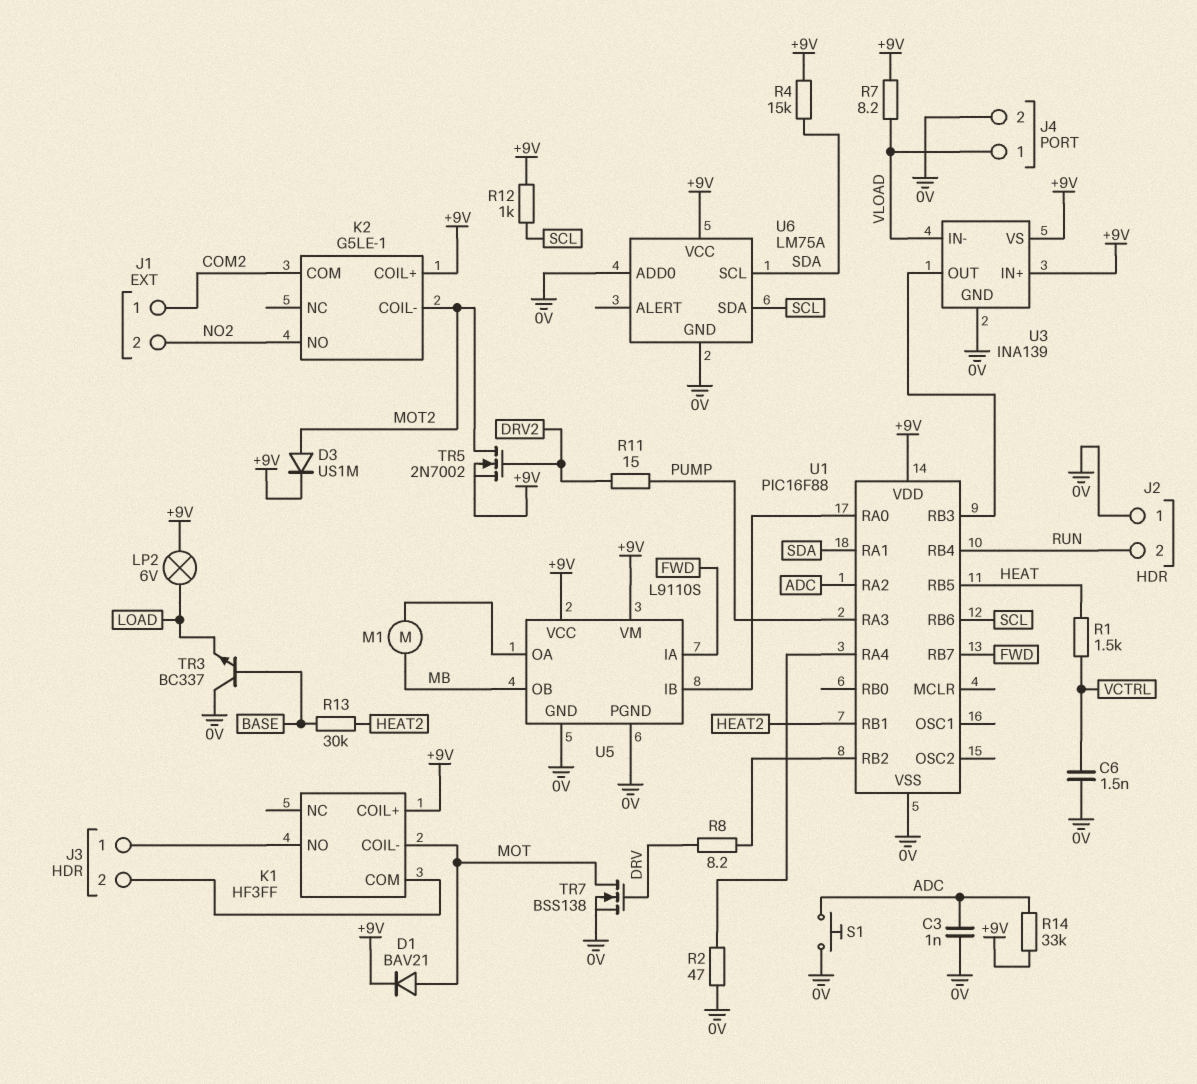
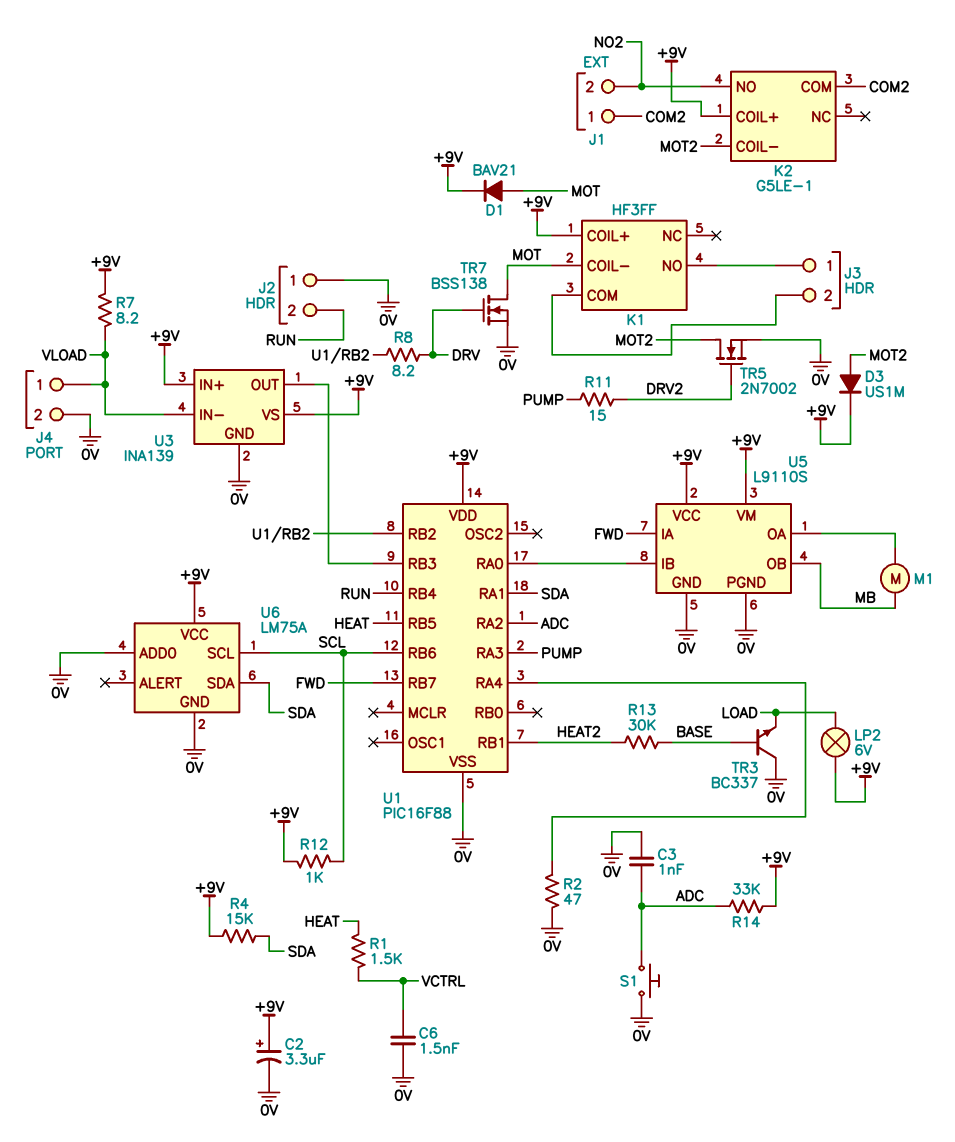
C2: none -> 3.3uF (plus +9V, minus 0V)
TR5: NMOS 2N7002 (G DRV2, D MOT2, S +9V) -> NMOS 2N7002 (G DRV2, D MOT2, S 0V)
U6 pin SCL: SDA -> SCL
U6 pin SDA: SCL -> SDA

